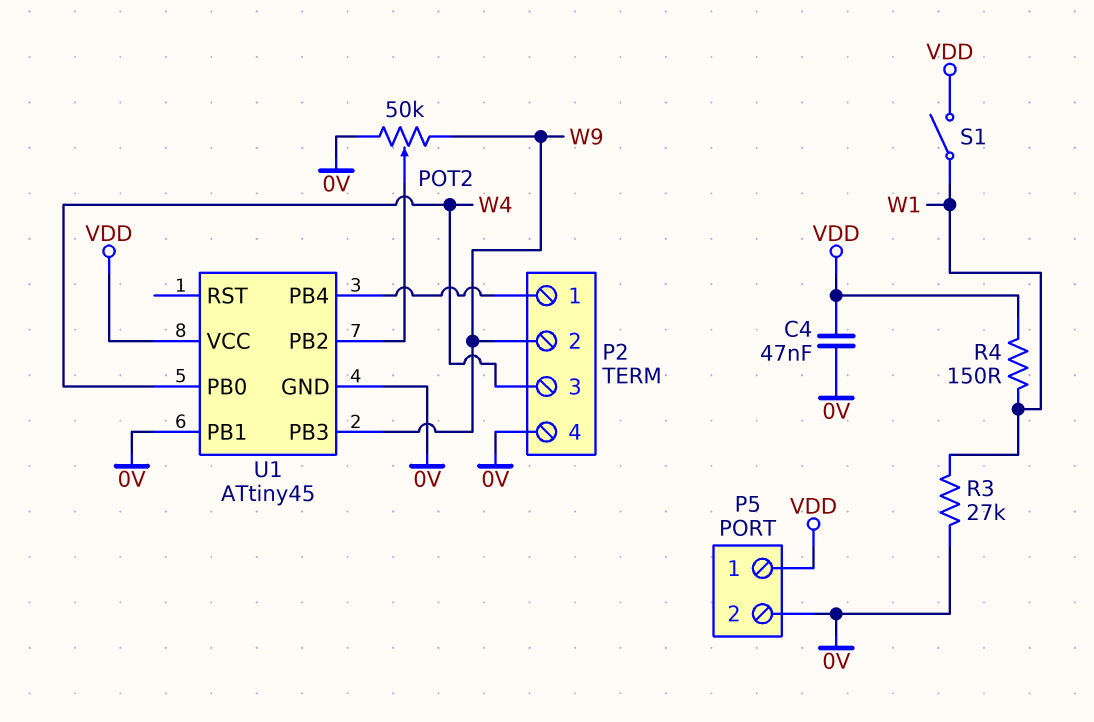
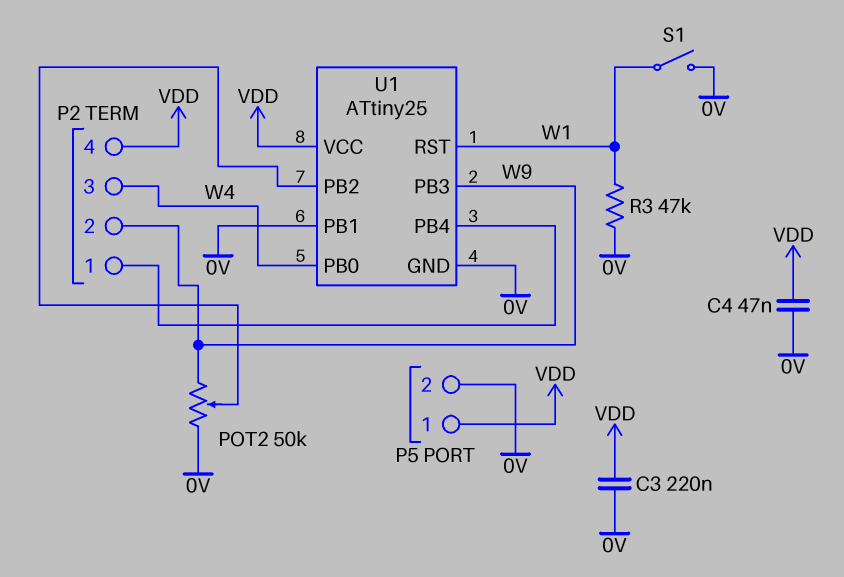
C3: none -> 220nF (0V, VDD)
P2 pin 4: 0V -> VDD
R3: 27k (0V, W1) -> 47k (0V, W1)
R4: 150 (VDD, W1) -> none
S1: switch (VDD, W1) -> switch (0V, W1)
U1: ATtiny45 -> ATtiny25
U1 pin RST: none -> W1

